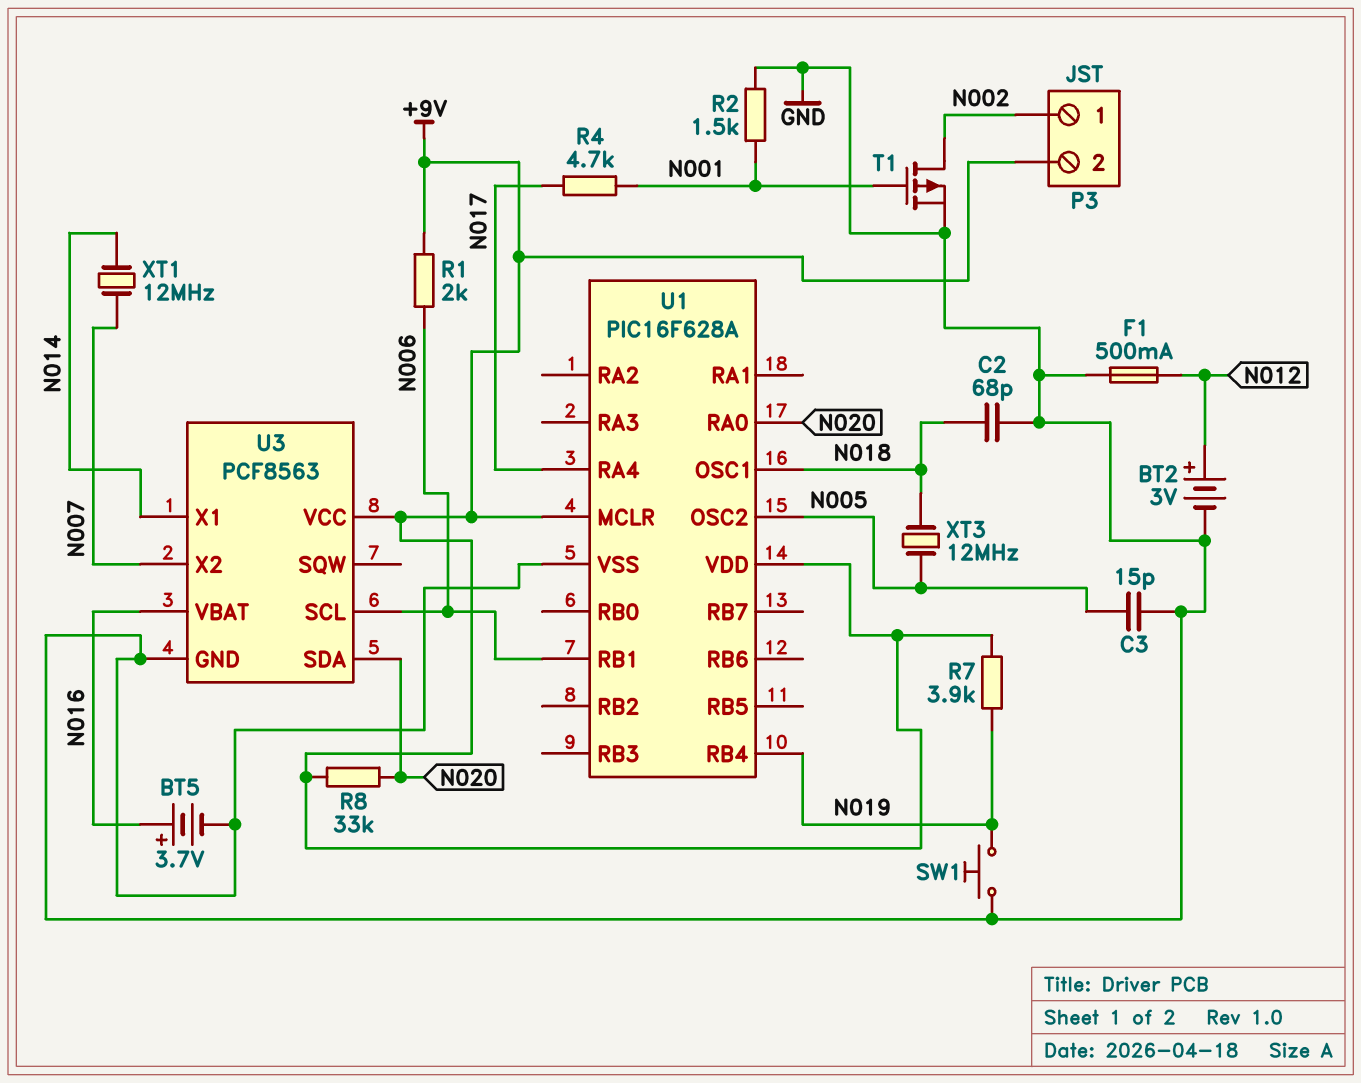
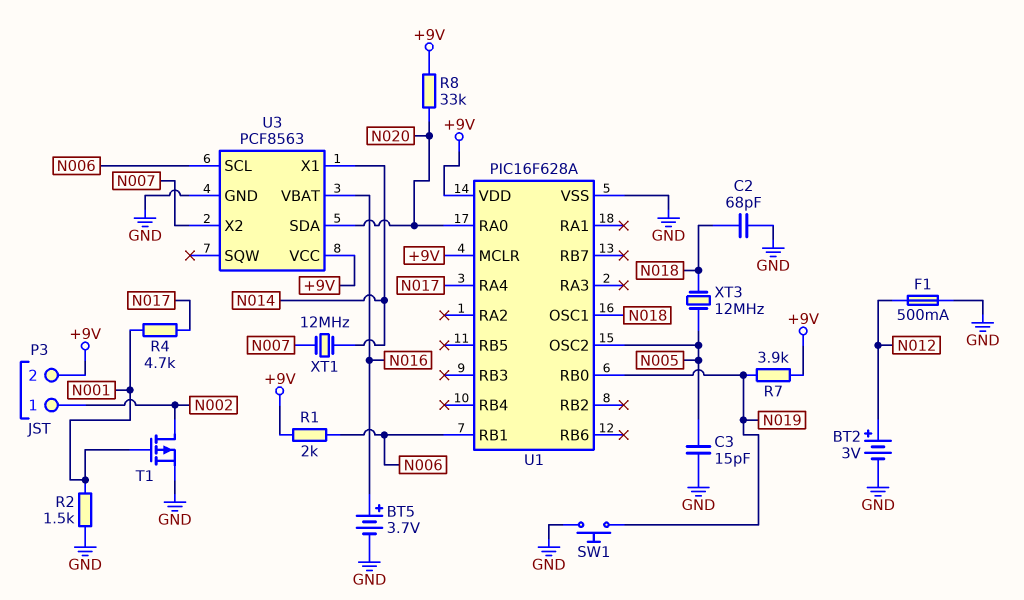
U1 pin RB0: none -> N019
U1 pin RB4: N019 -> none

